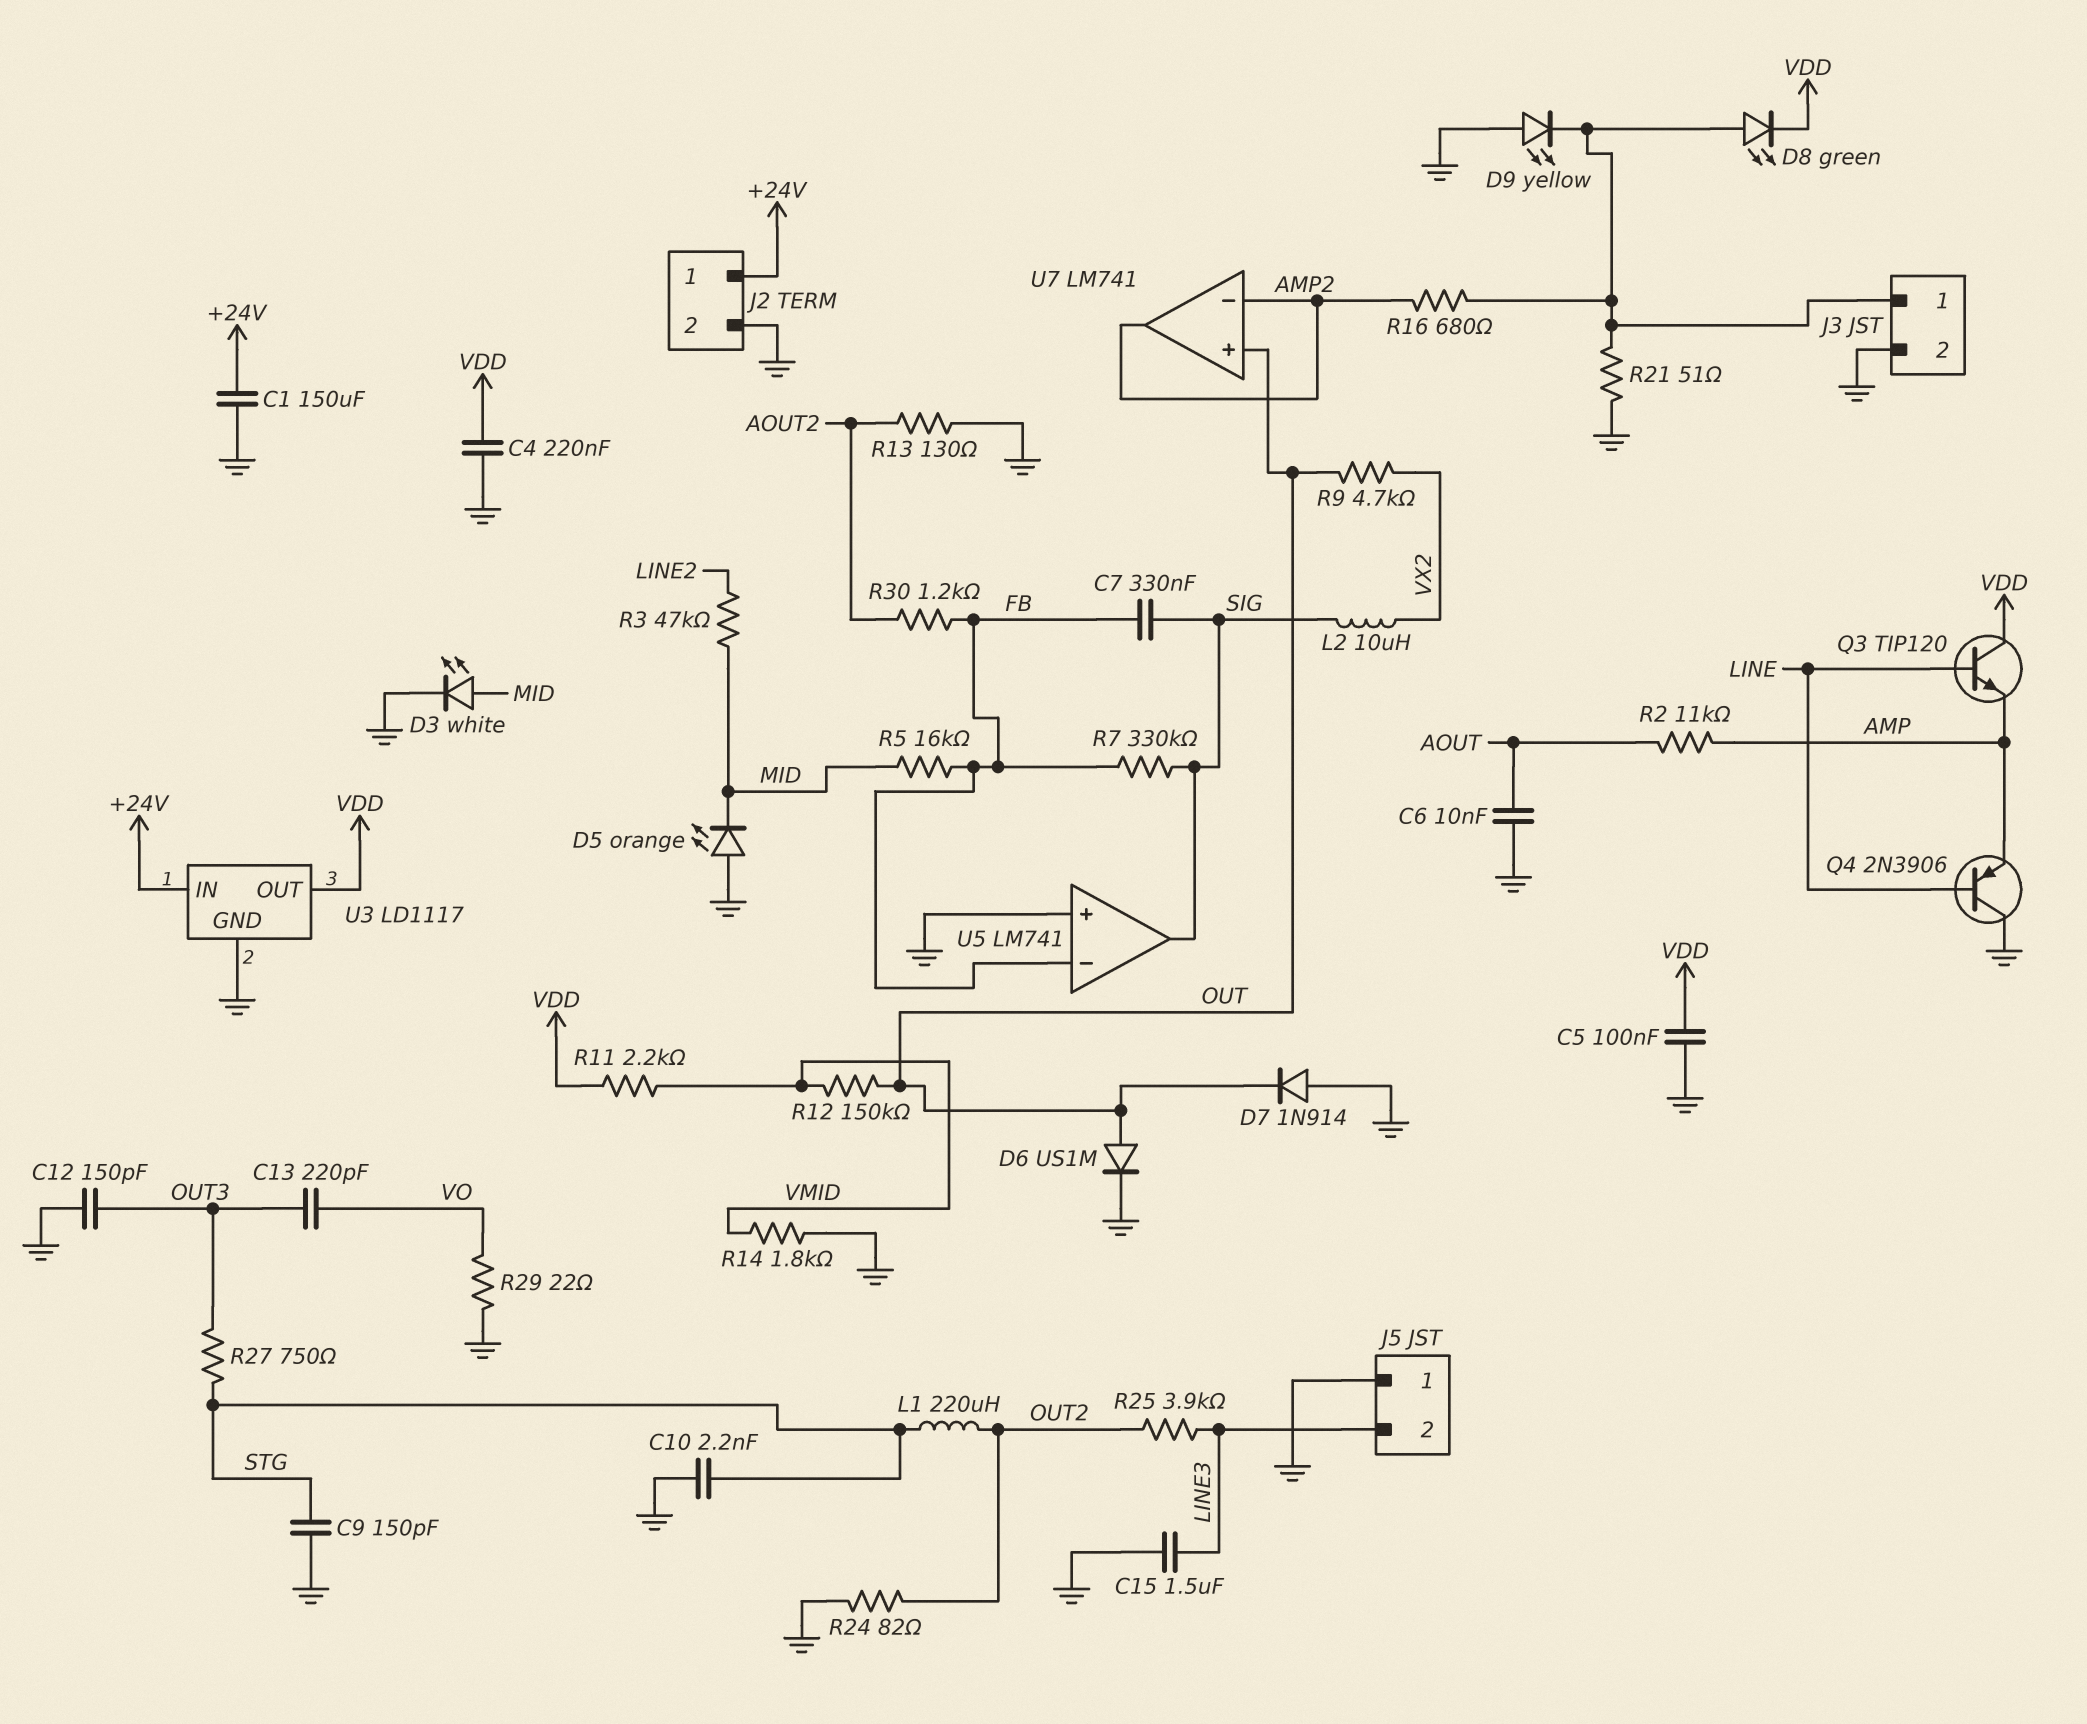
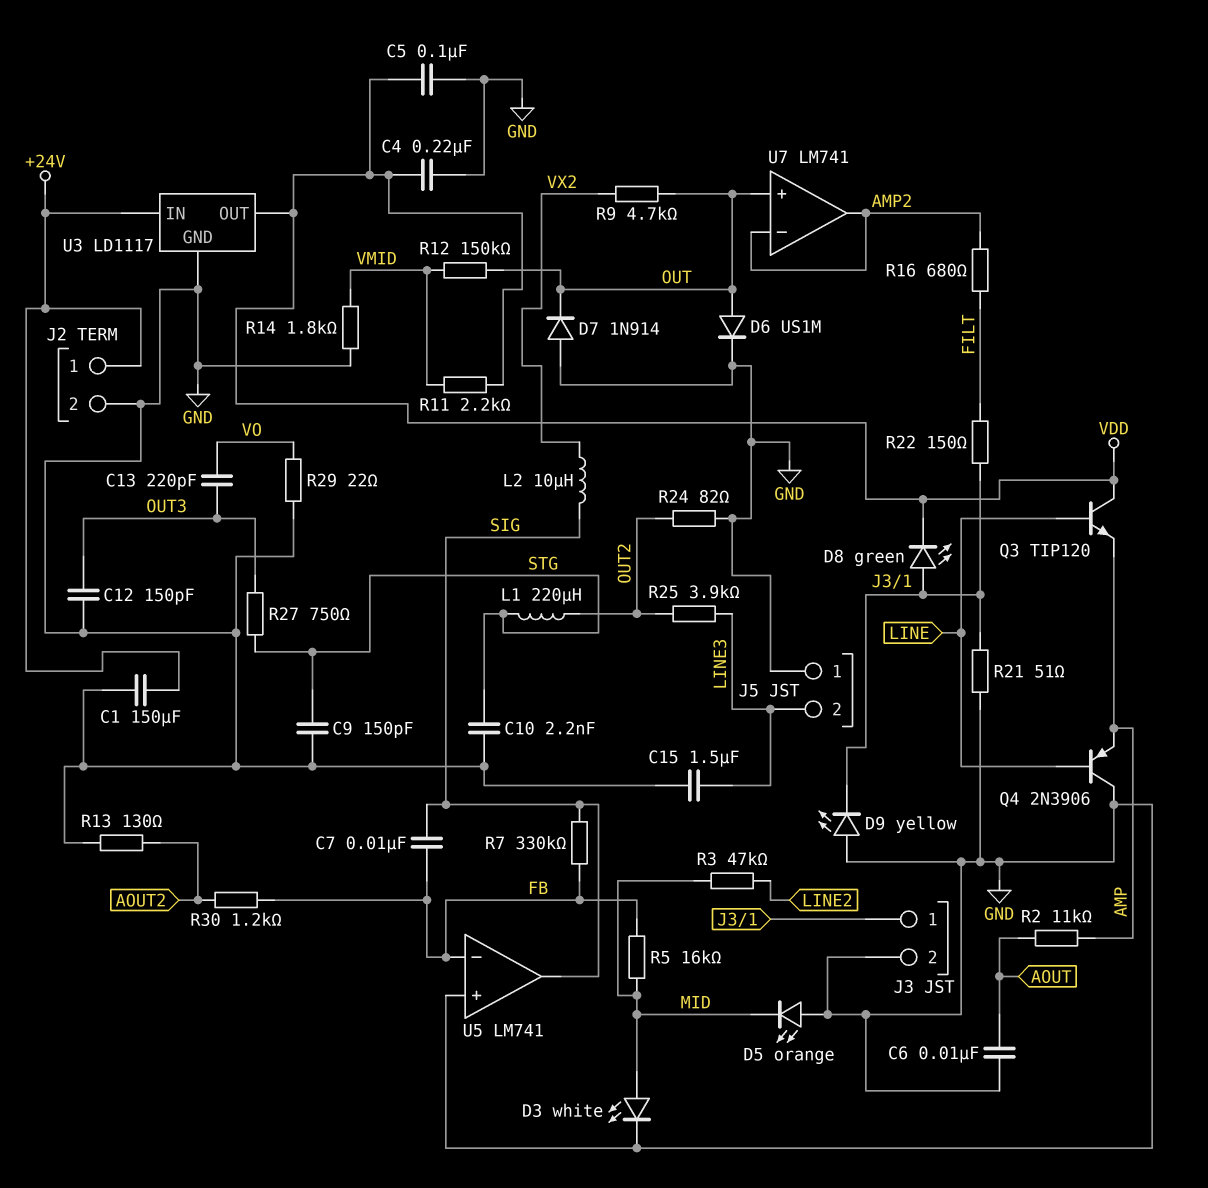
C7: 330nF (FB, SIG) -> 10nF (FB, SIG)
R16: 680 (AMP2, J3/1) -> 680 (AMP2, FILT)
R22: none -> 150 (FILT, J3/1)

